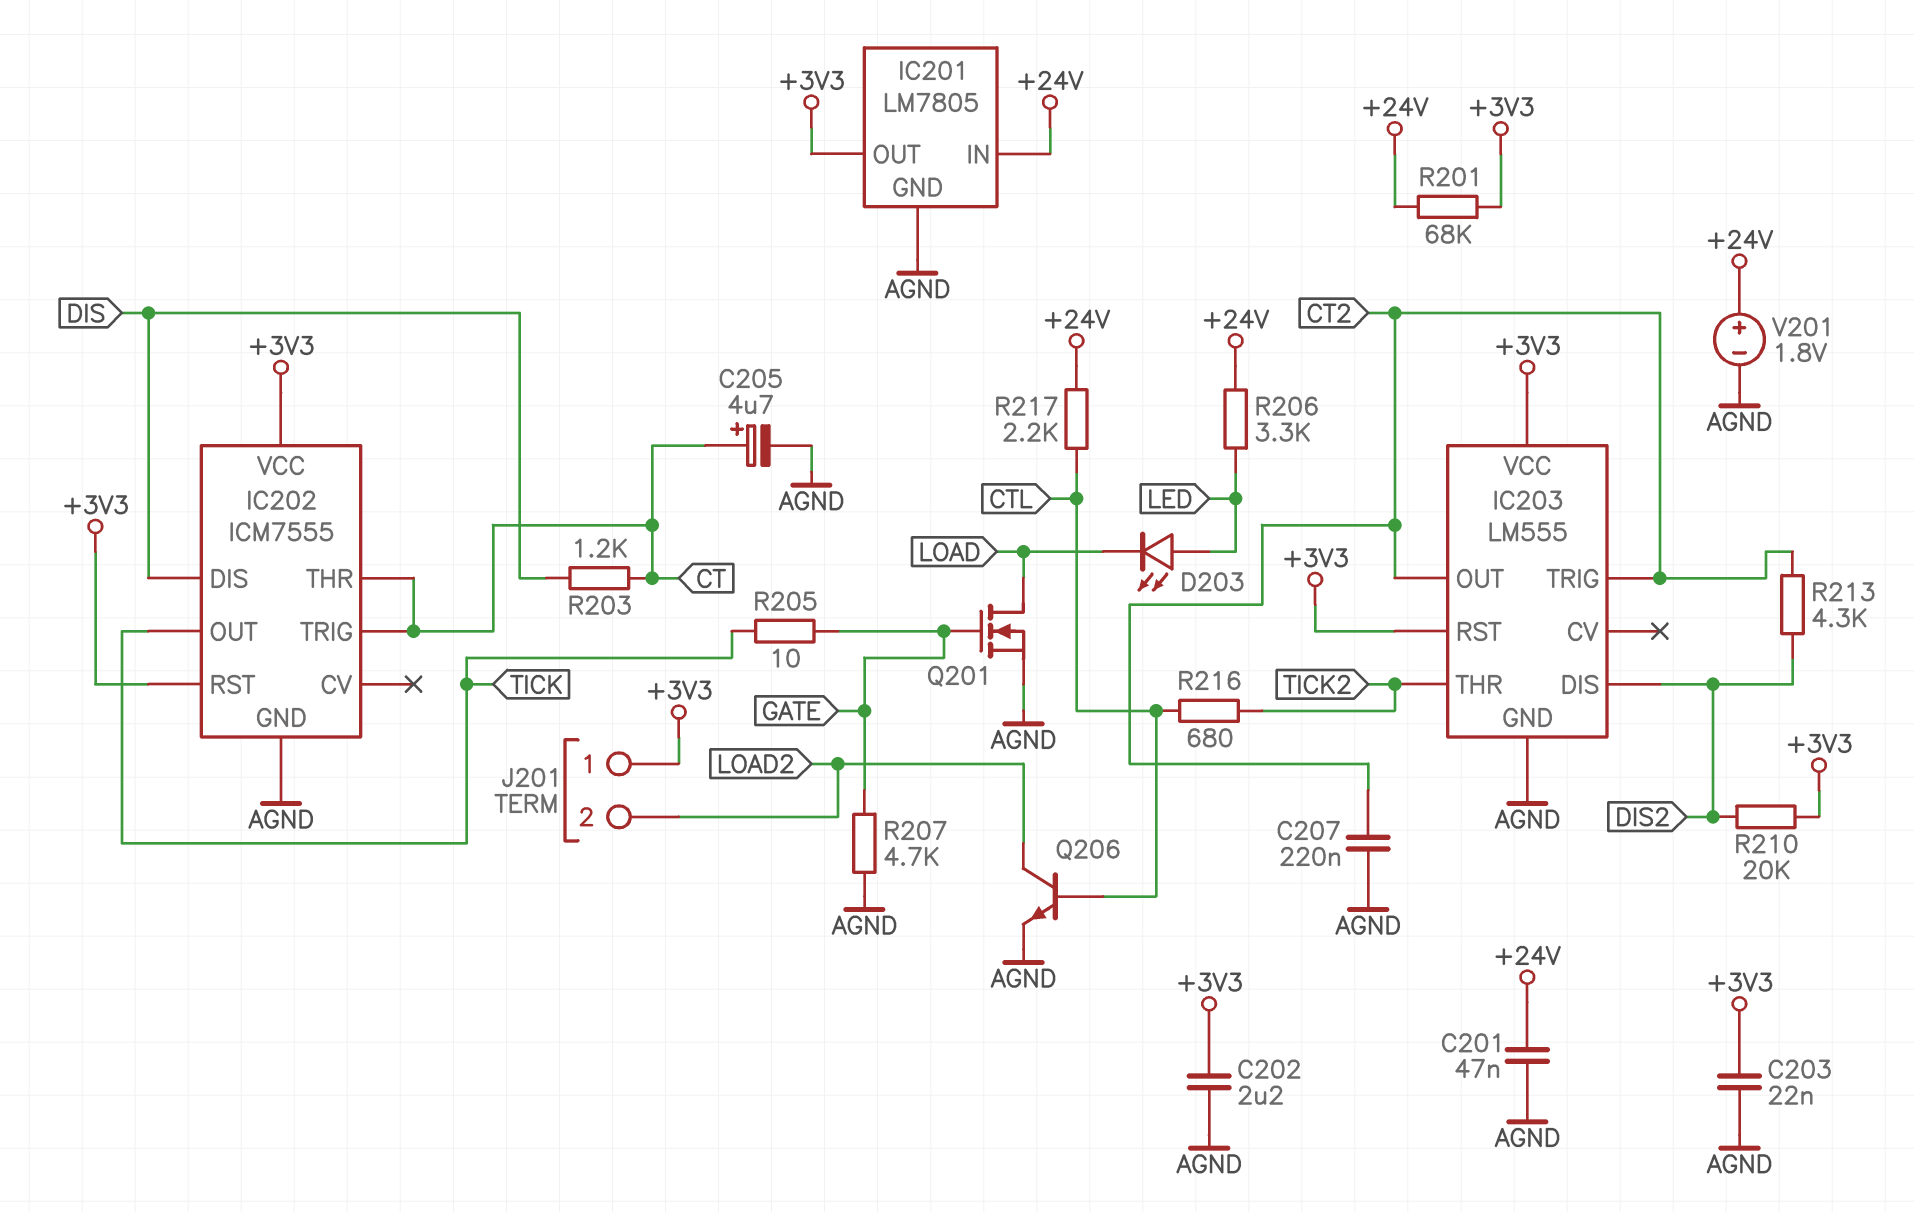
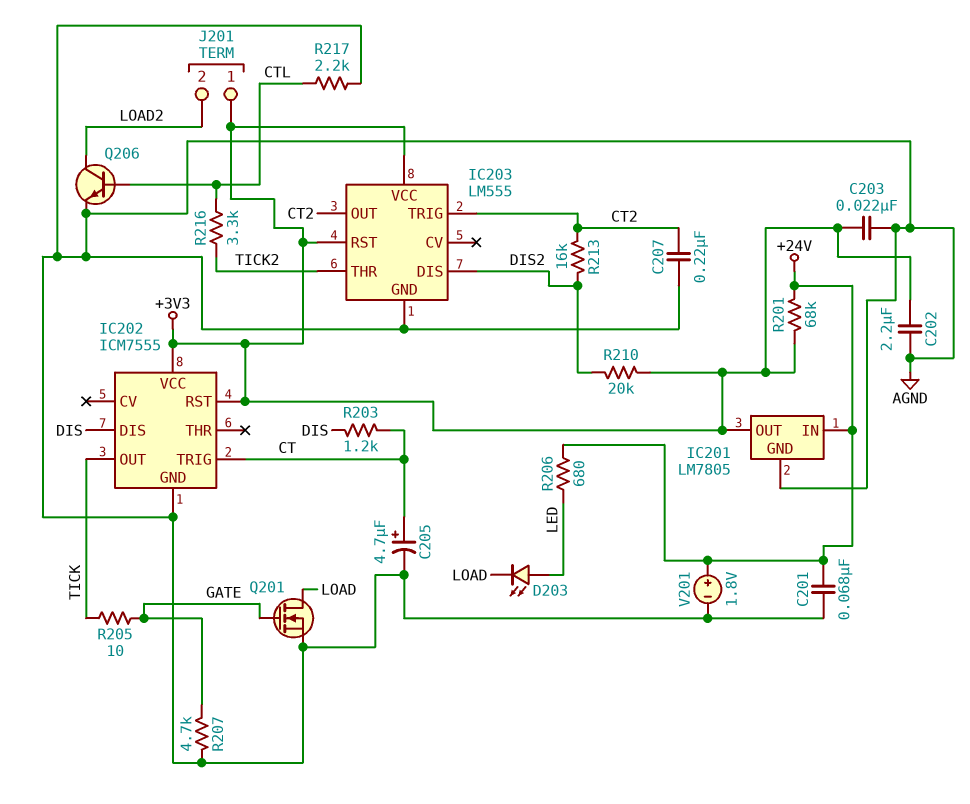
C201: 47nF (+24V, AGND) -> 68nF (+24V, AGND)
IC202 pin THR: CT -> none
R206: 3.3k (+24V, LED) -> 680 (+24V, LED)
R213: 4.3k (CT2, DIS2) -> 16k (CT2, DIS2)
R216: 680 (CTL, TICK2) -> 3.3k (CTL, TICK2)
R217: 2.2k (+24V, CTL) -> 2.2k (AGND, CTL)

